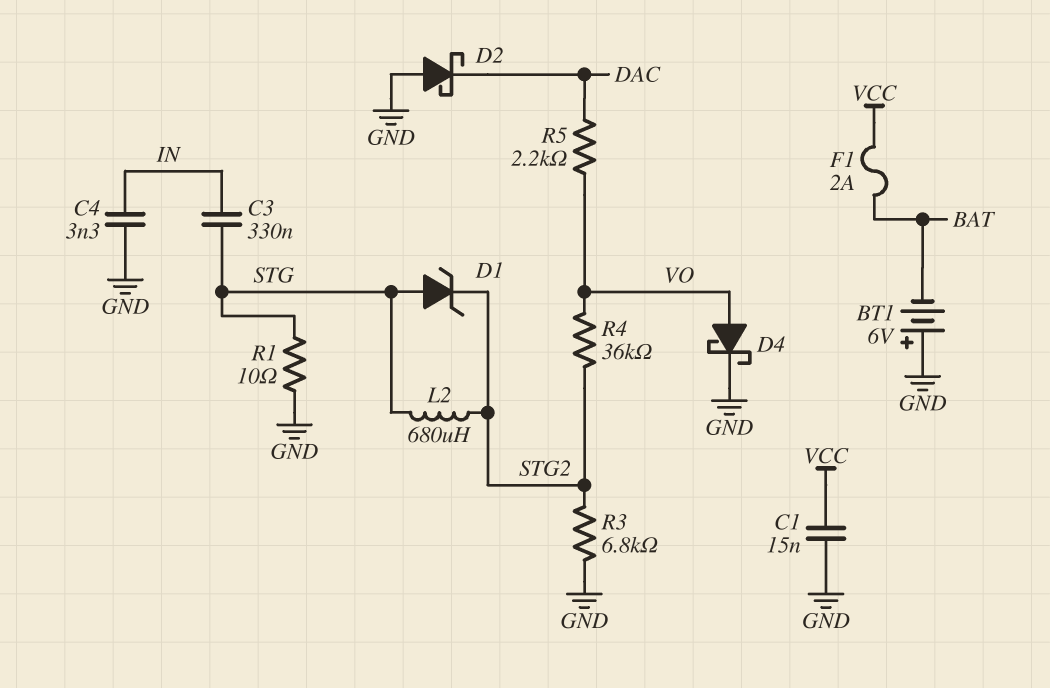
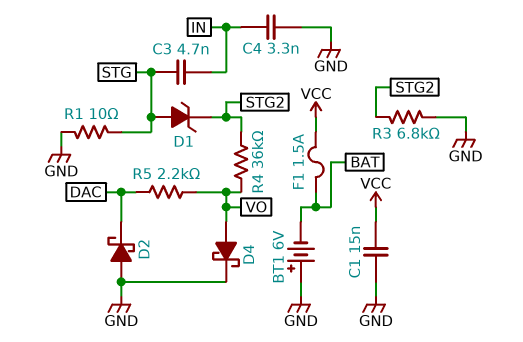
C3: 330nF (IN, STG) -> 4.7nF (IN, STG)
F1: 2A (BAT, VCC) -> 1.5A (BAT, VCC)
L2: 680uH (STG, STG2) -> none

